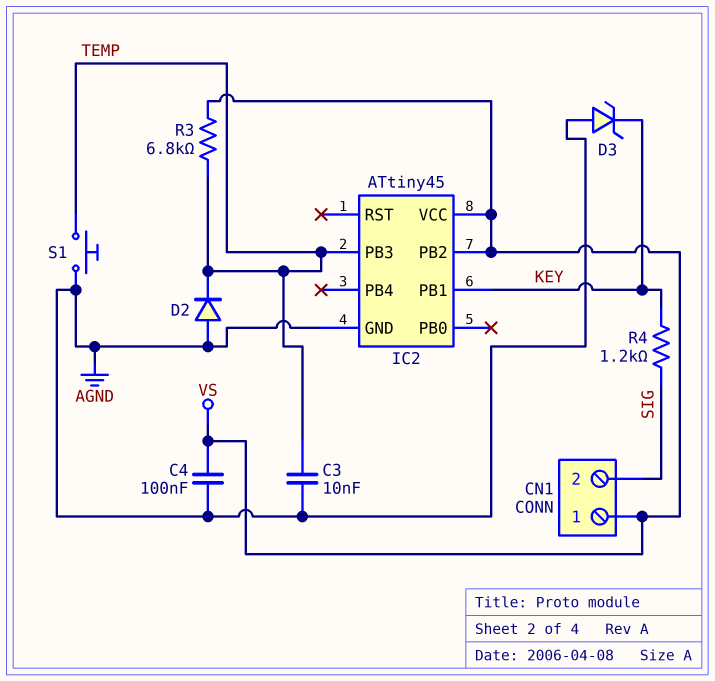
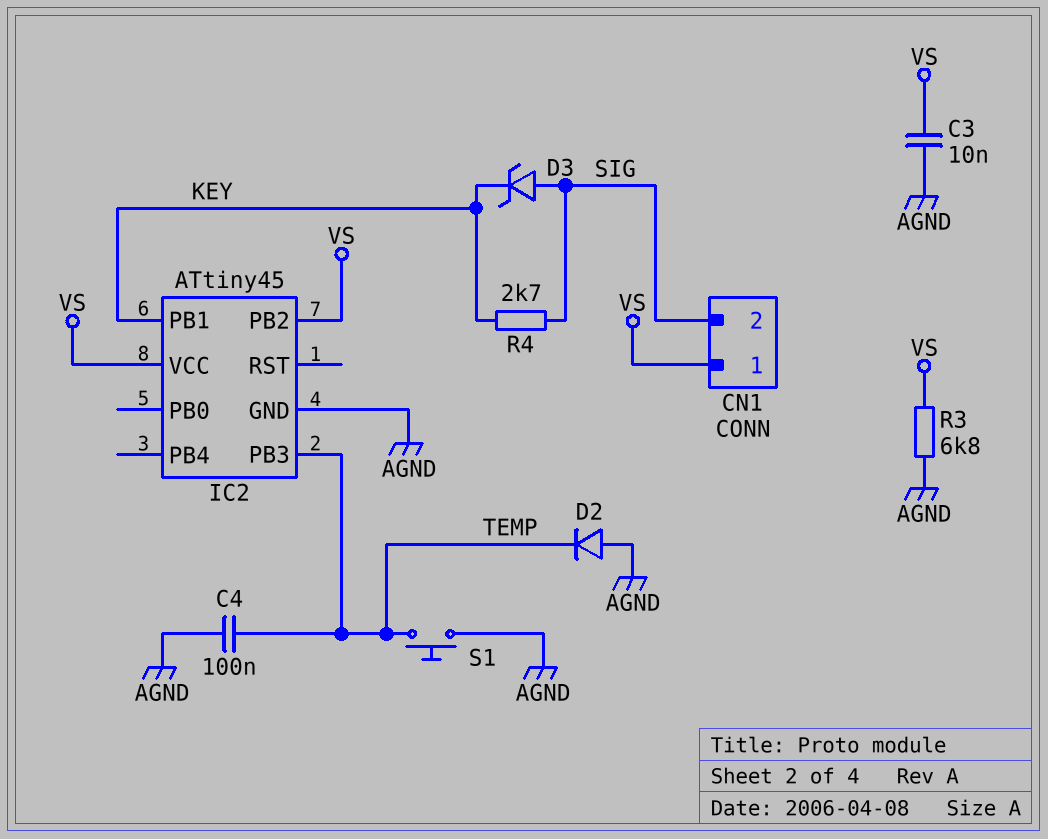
C3: 10nF (AGND, TEMP) -> 10nF (AGND, VS)
C4: 100nF (AGND, VS) -> 100nF (AGND, TEMP)
D3: zener (A AGND, K KEY) -> zener (A SIG, K KEY)
R3: 6.8k (TEMP, VS) -> 6.8k (AGND, VS)
R4: 1.2k (KEY, SIG) -> 2.7k (KEY, SIG)

